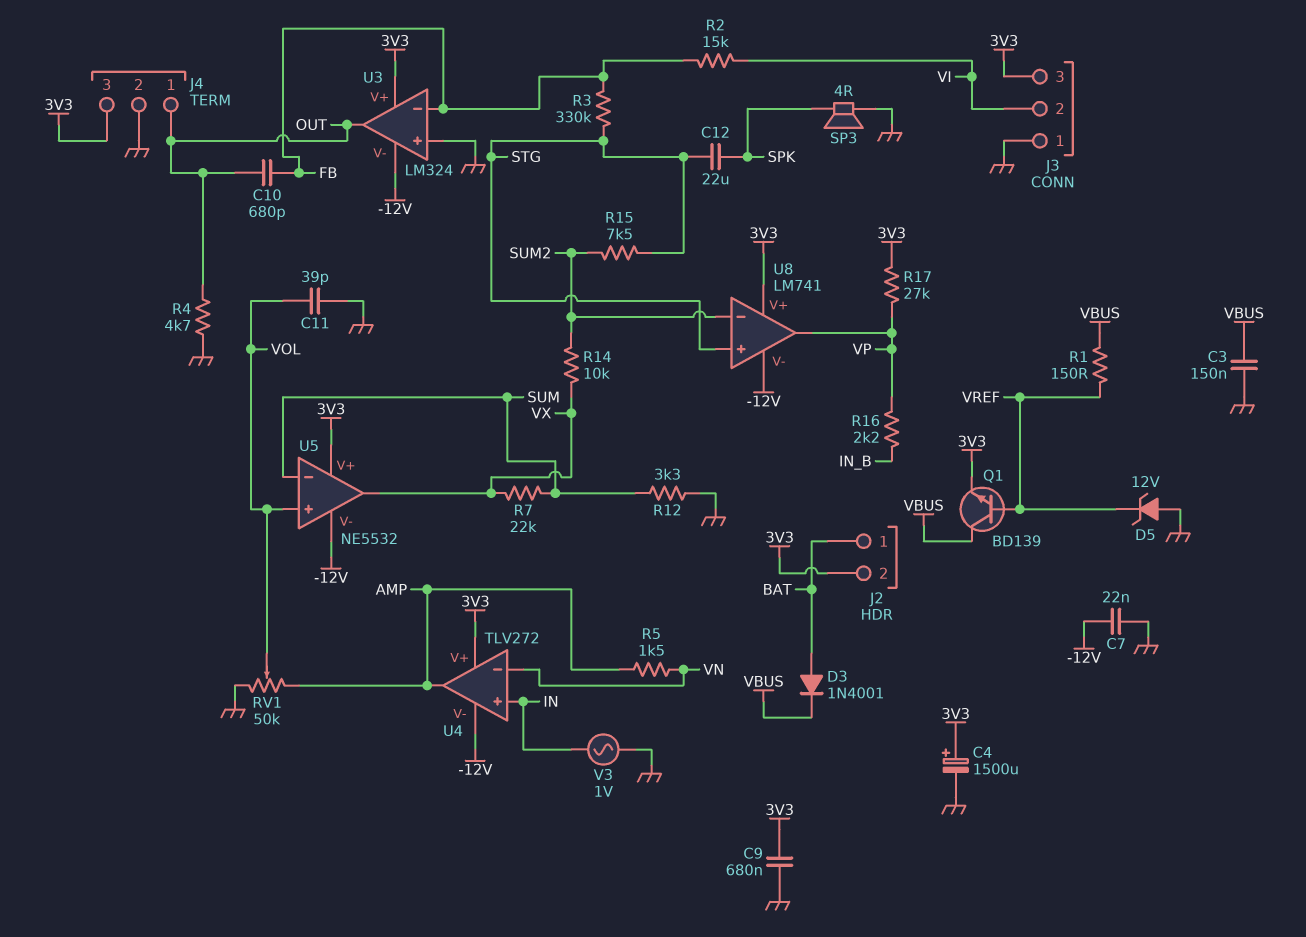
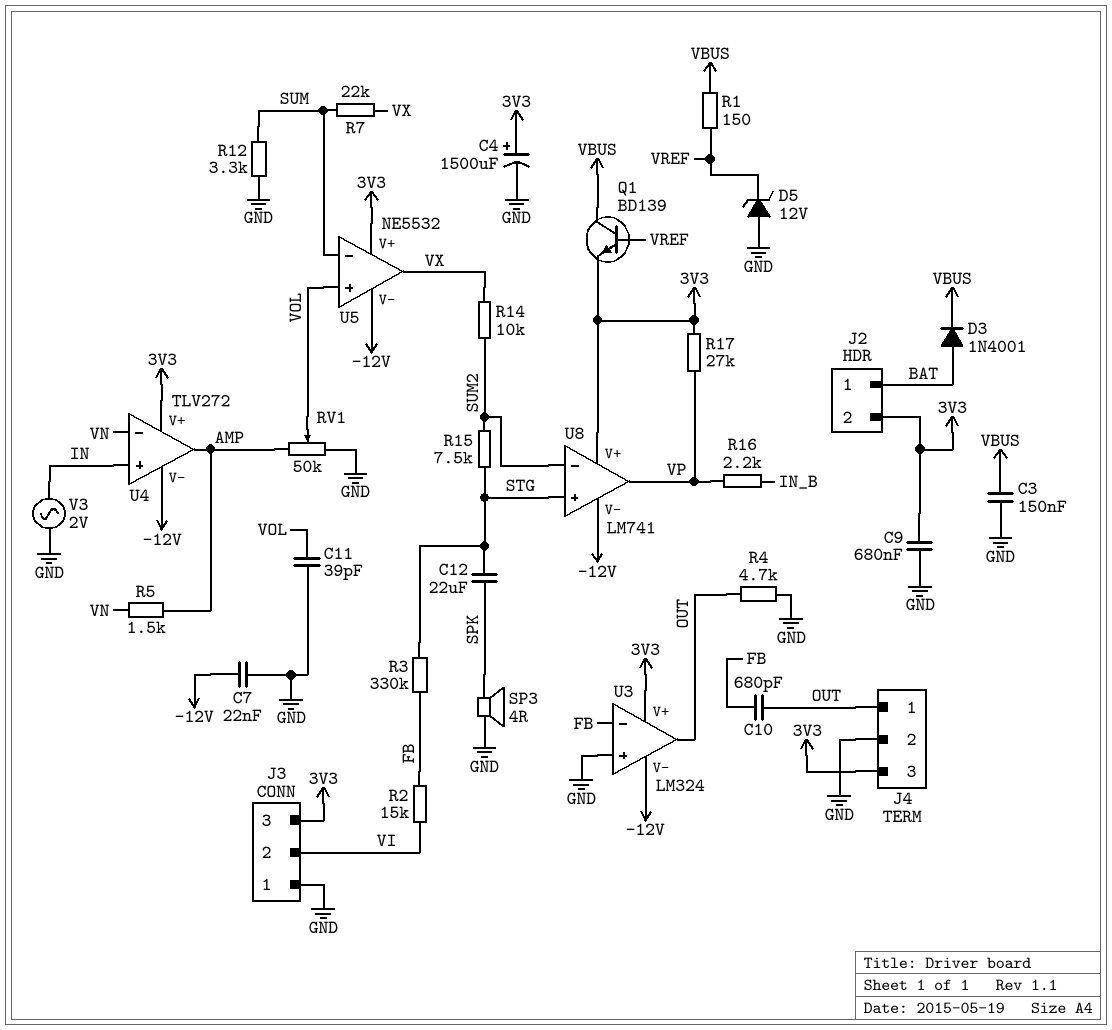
V3: AC 1V (GND, IN) -> AC 2V (GND, IN)

